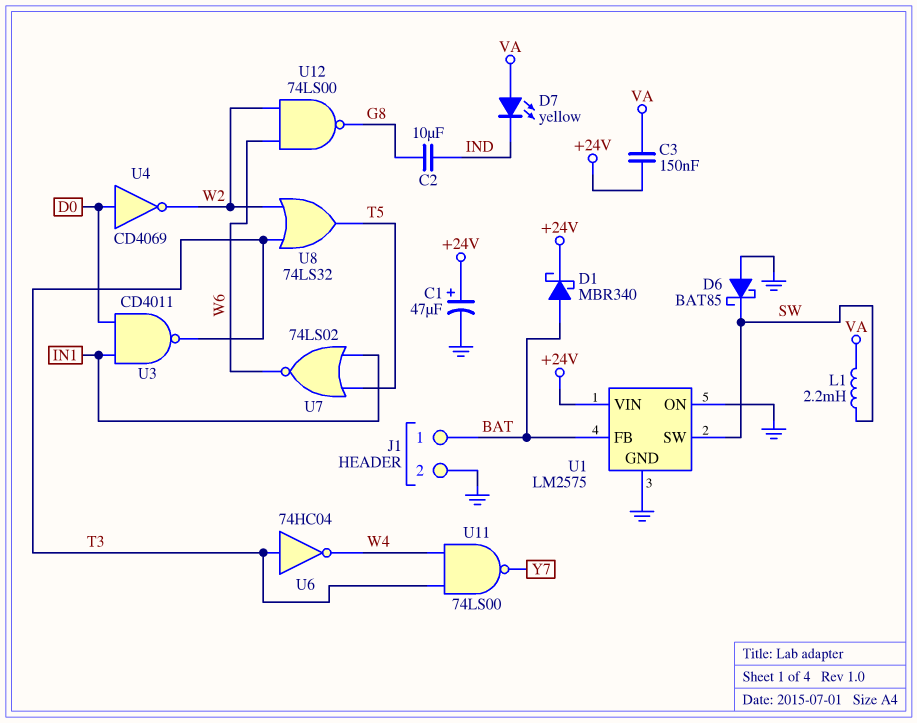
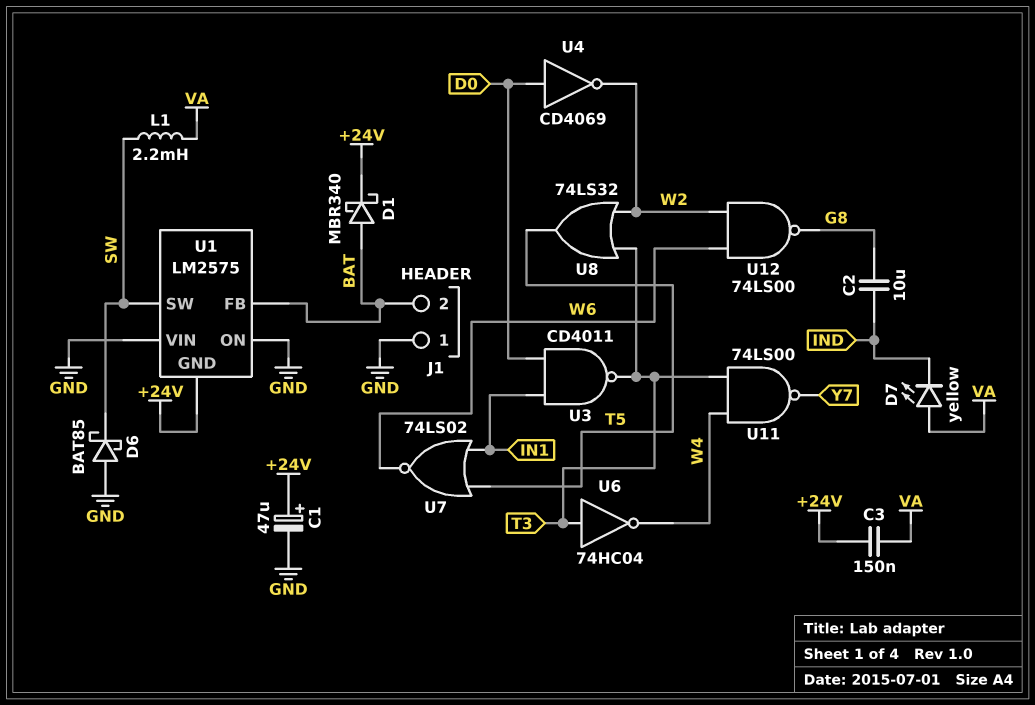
J1 pin 1: BAT -> GND
J1 pin 2: GND -> BAT
U1 pin GND: GND -> +24V
U1 pin VIN: +24V -> GND

